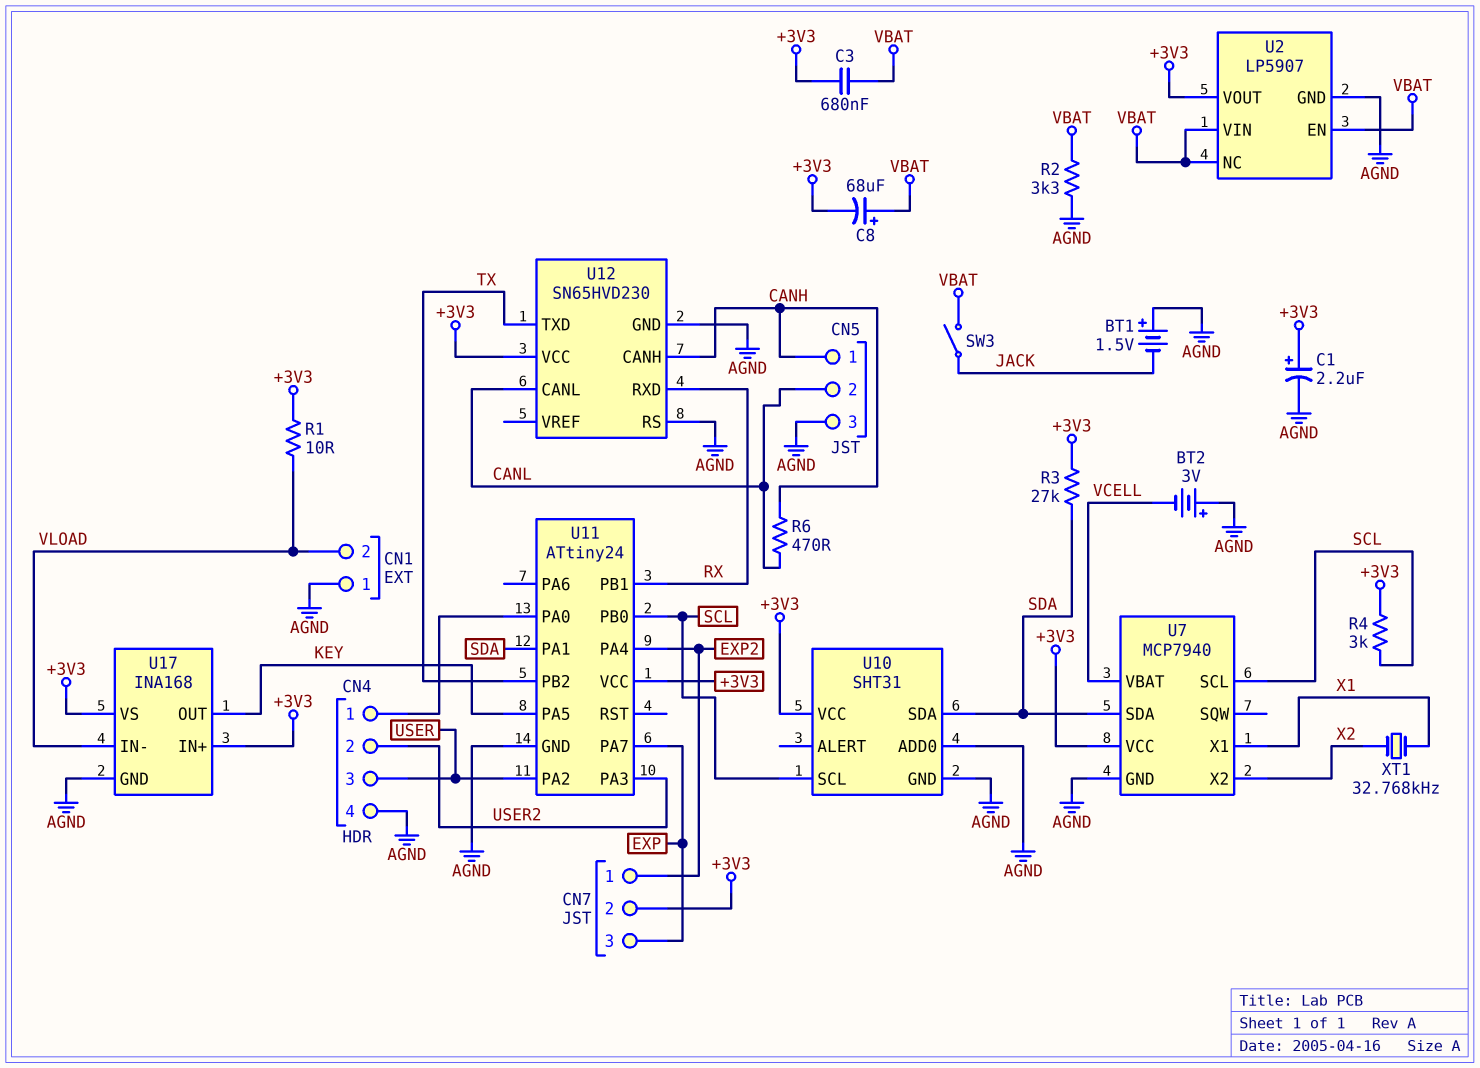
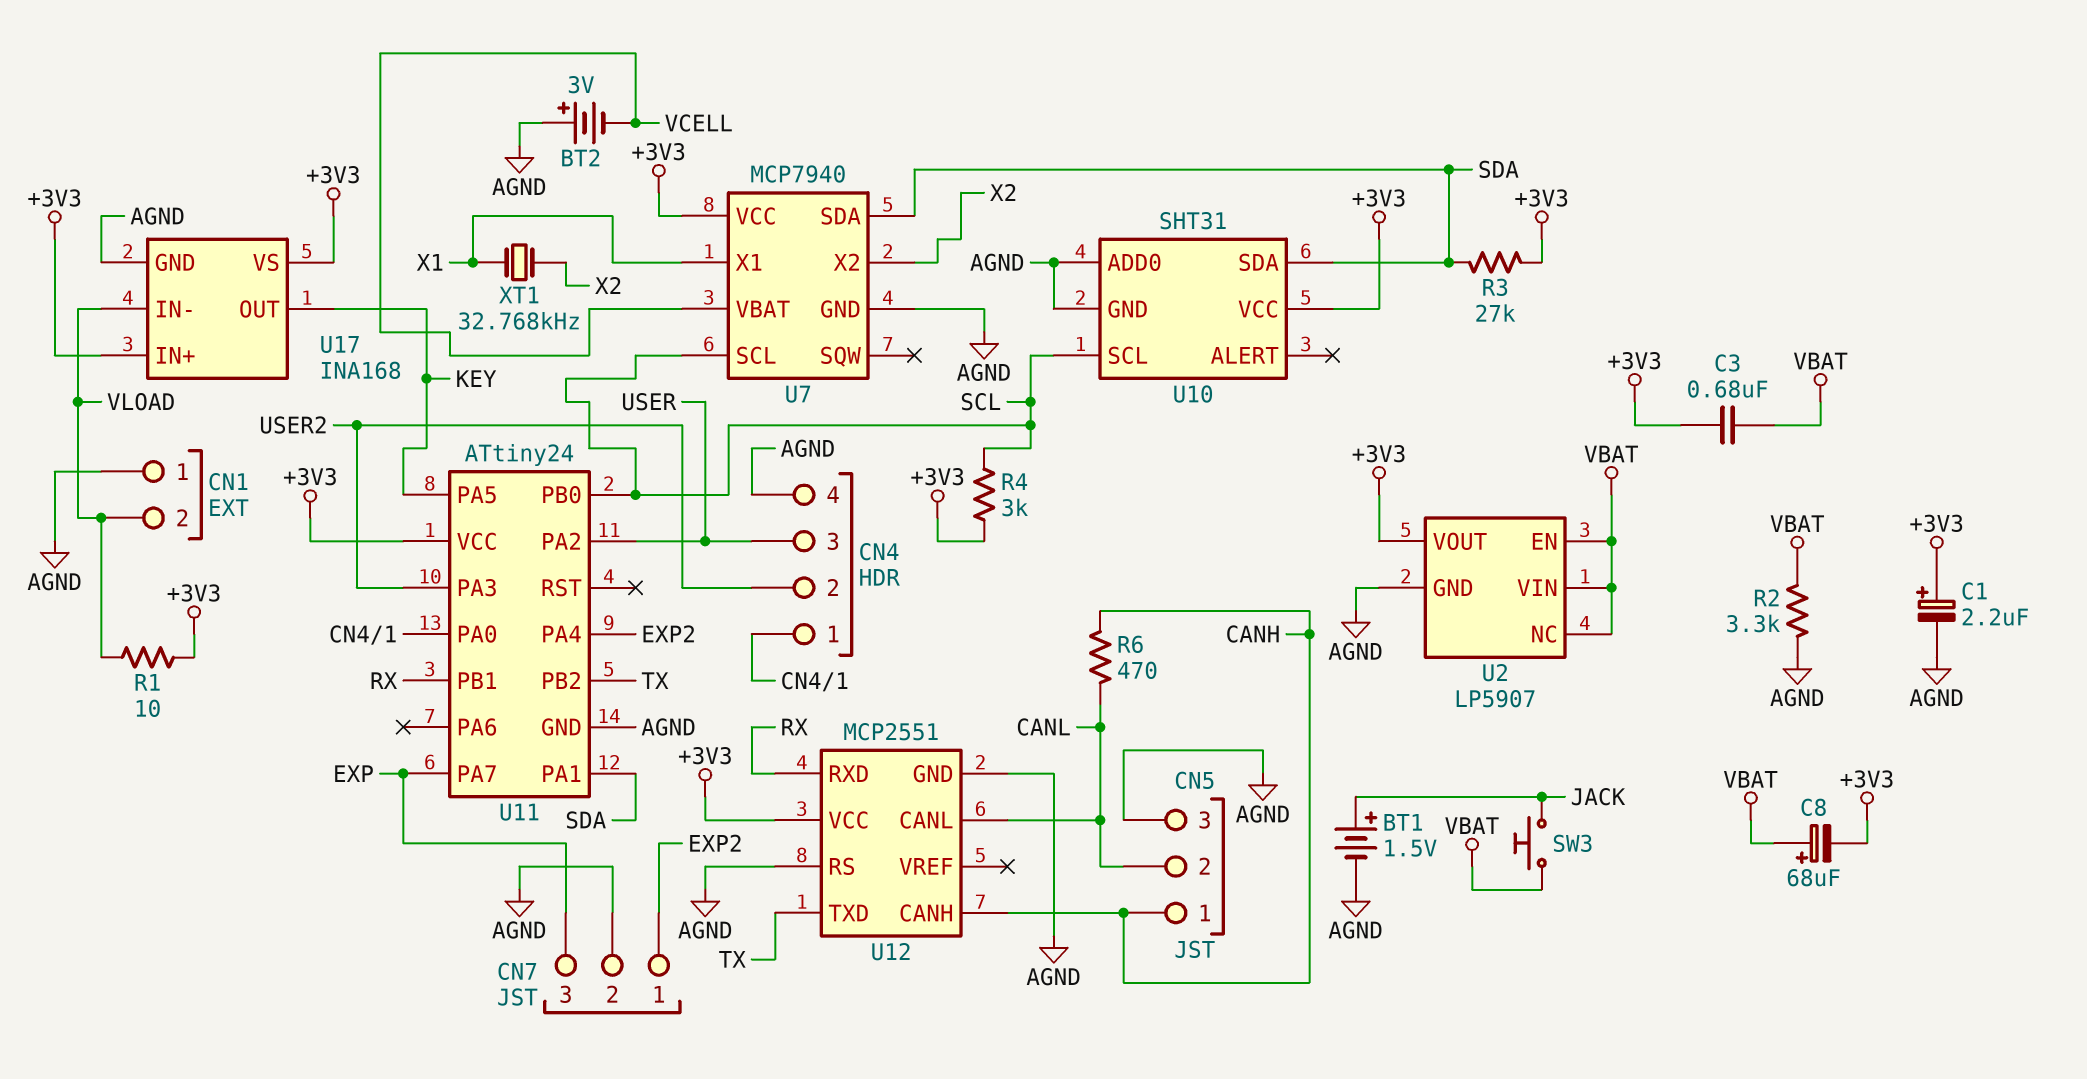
BT1: 1.5V (plus AGND, minus JACK) -> 1.5V (plus JACK, minus AGND)
CN7 pin 2: +3V3 -> AGND
SW3: switch (JACK, VBAT) -> button (JACK, VBAT)
U12: SN65HVD230 -> MCP2551

